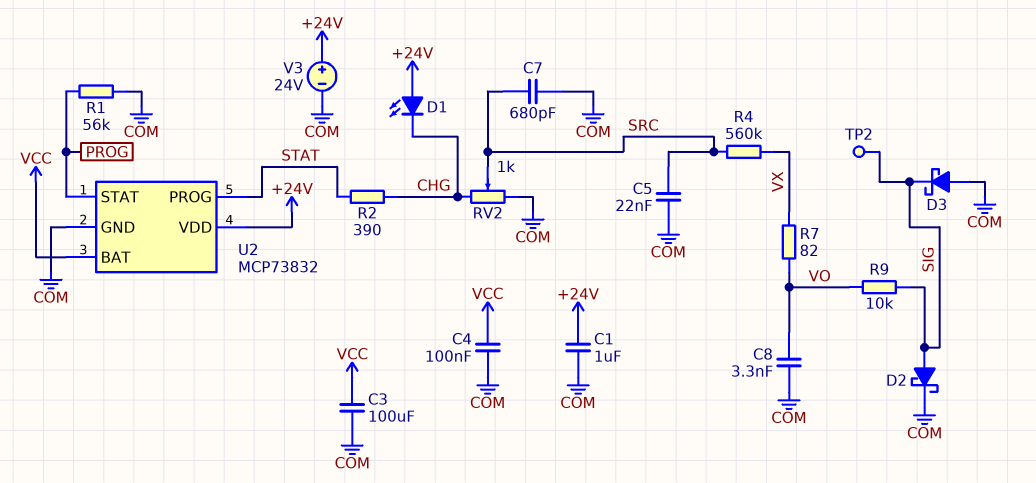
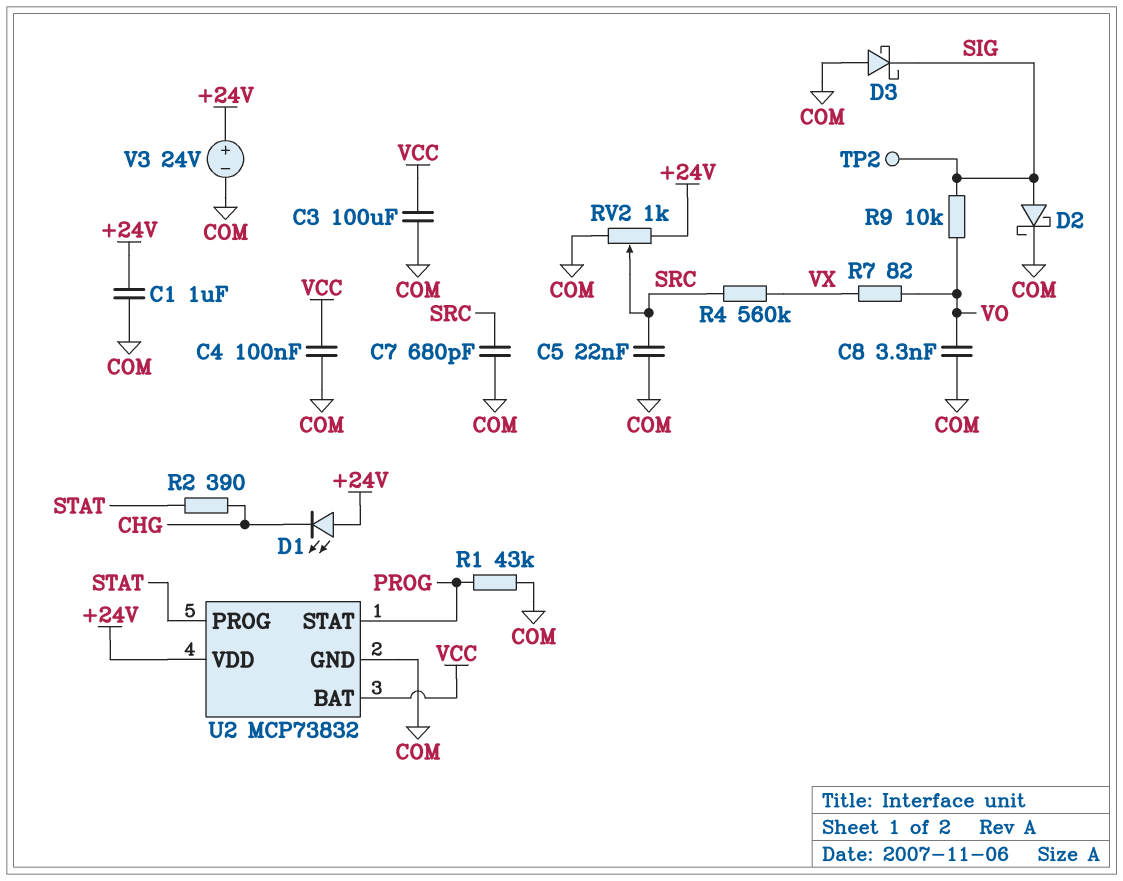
R1: 56k (COM, PROG) -> 43k (COM, PROG)
RV2: 1k (CHG, COM, wiper SRC) -> 1k (+24V, COM, wiper SRC)

